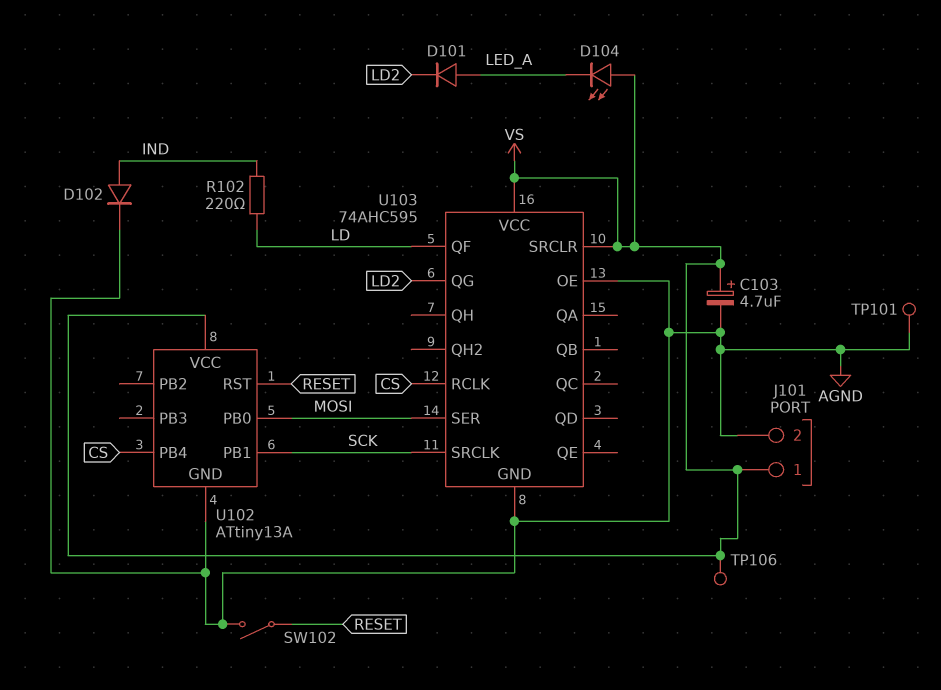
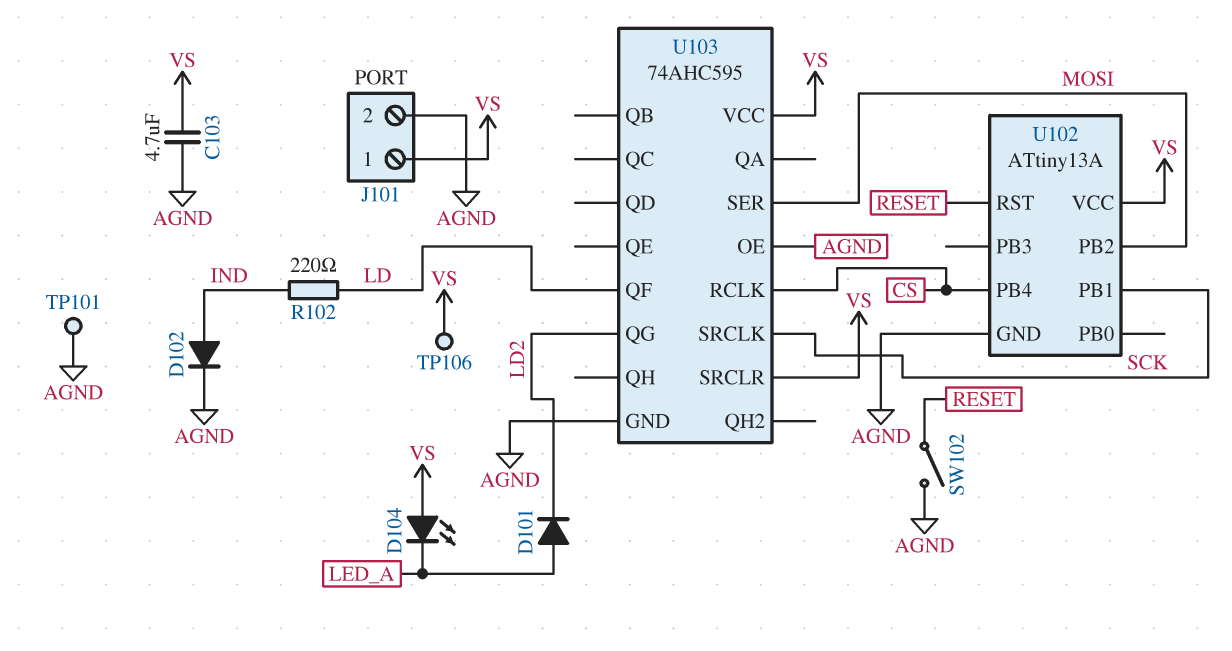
C103: 4.7uF (plus VS, minus AGND) -> 4.7uF (AGND, VS)
U102 pin PB0: MOSI -> none
U102 pin PB2: none -> MOSI

